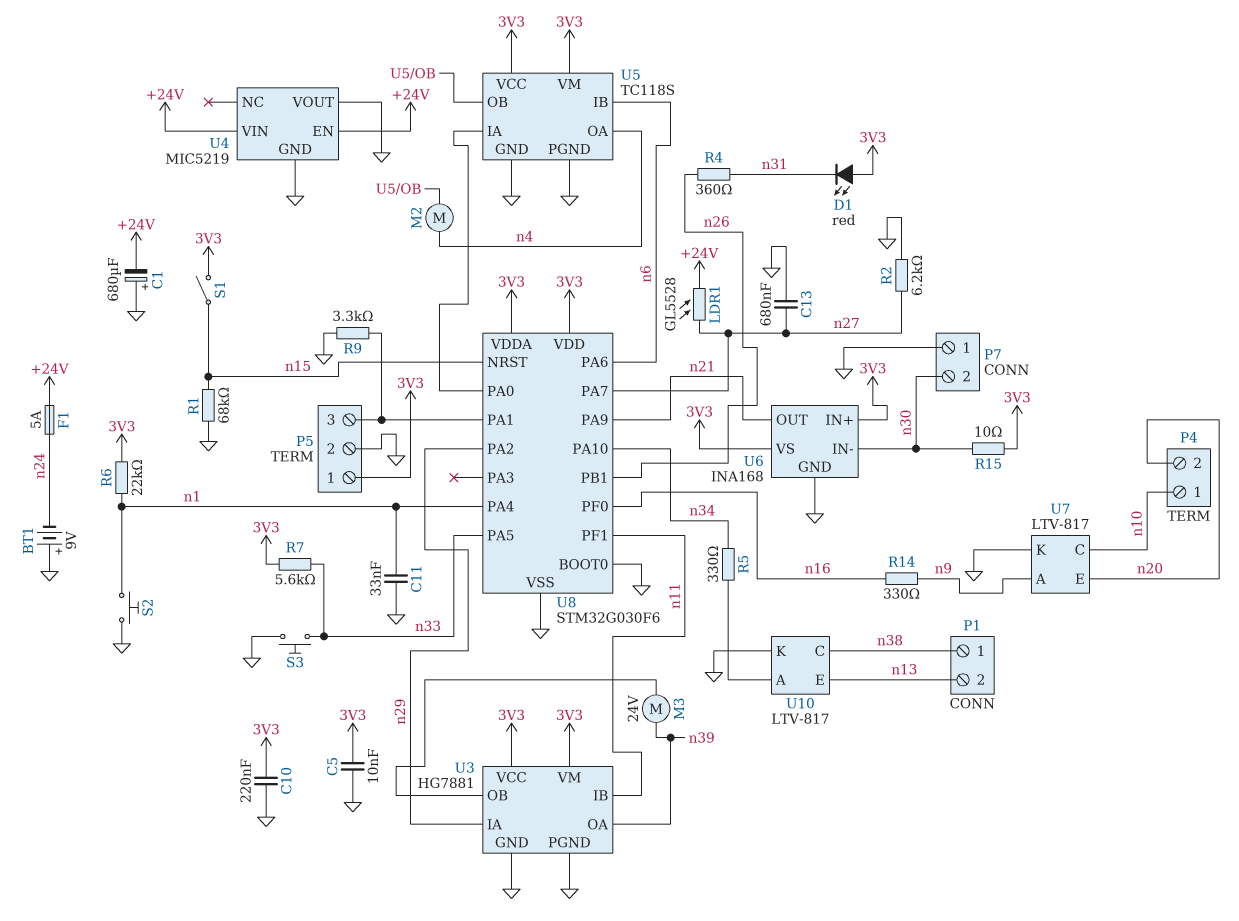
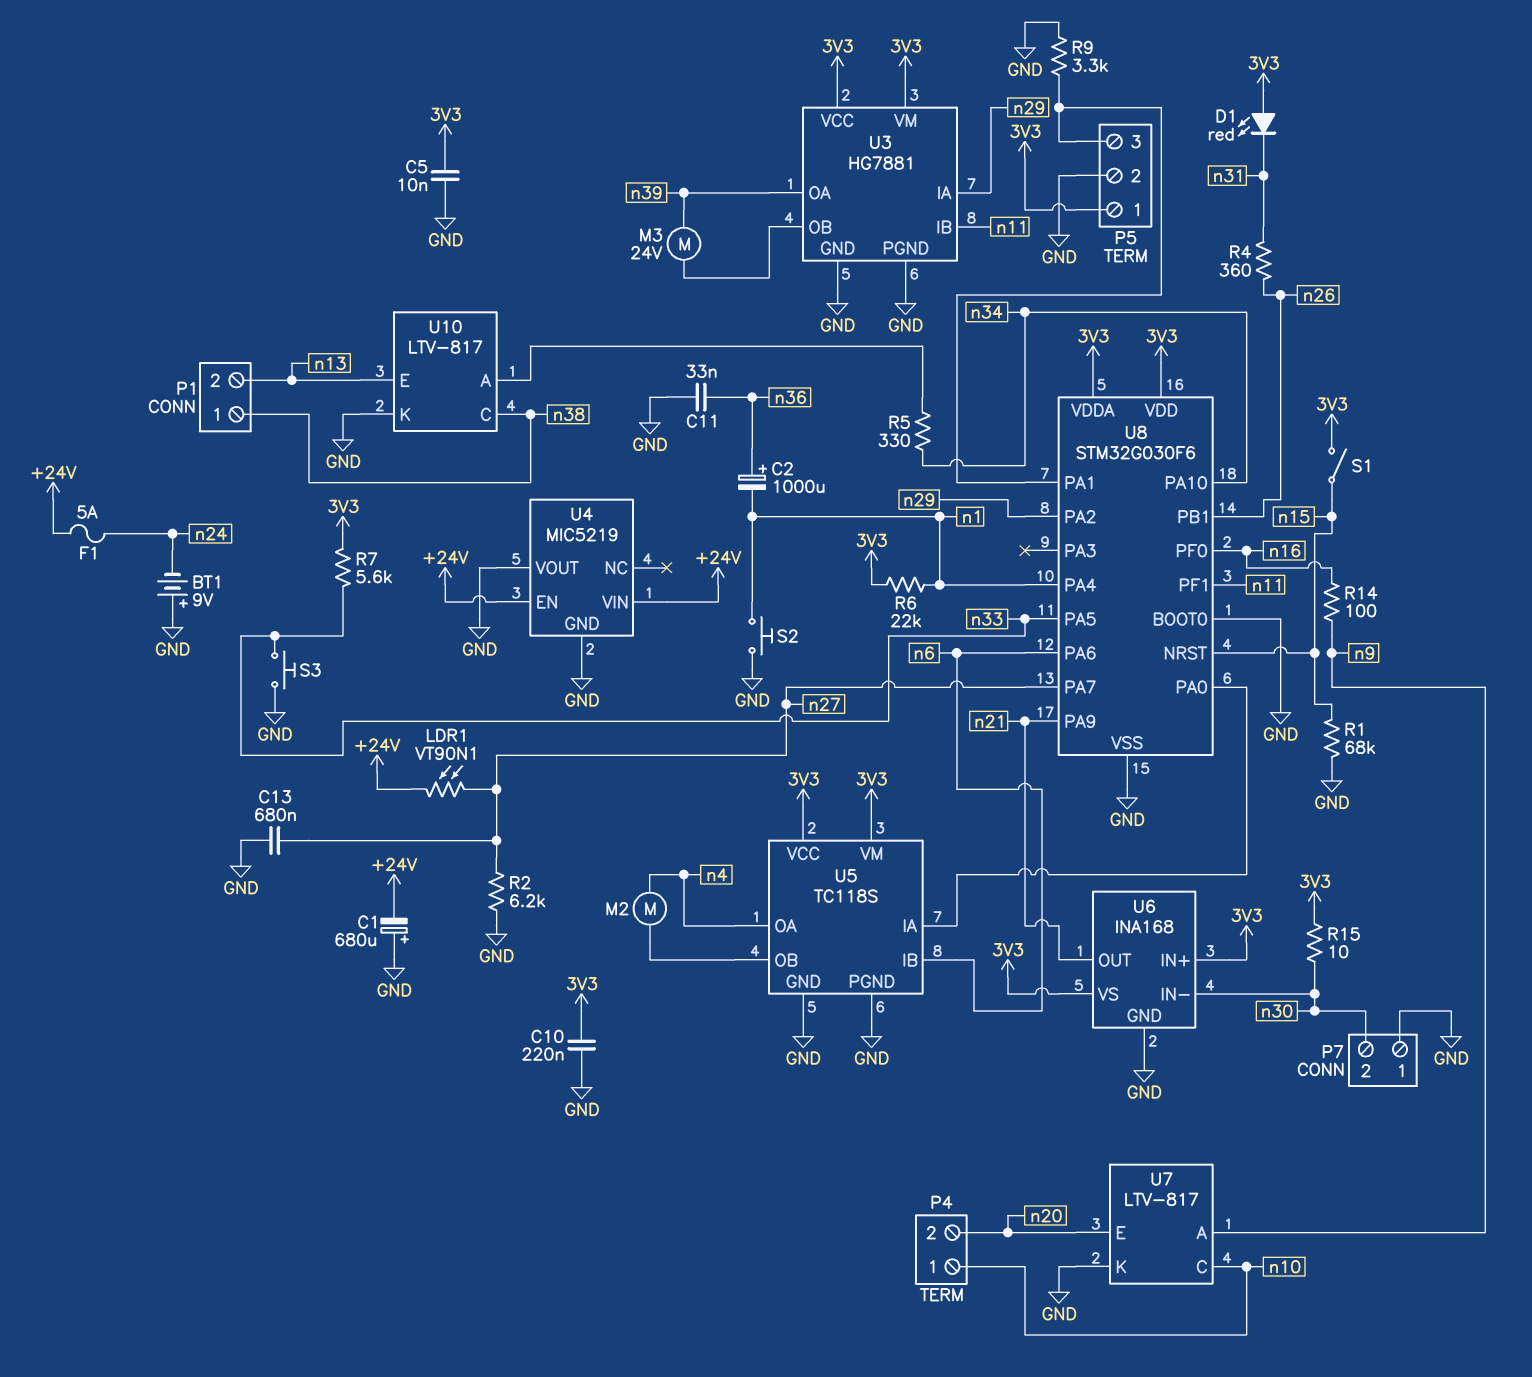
C2: none -> 1000uF (plus n36, minus n1)
C11: 33nF (GND, n1) -> 33nF (GND, n36)
LDR1: GL5528 (+24V, n27) -> VT90N1 (+24V, n27)
R14: 330 (n9, n16) -> 100 (n9, n16)

